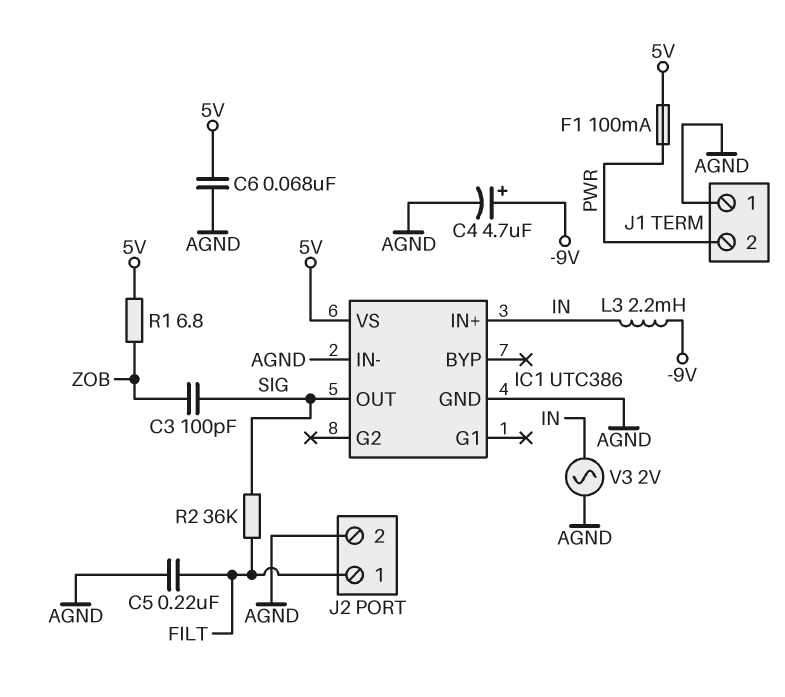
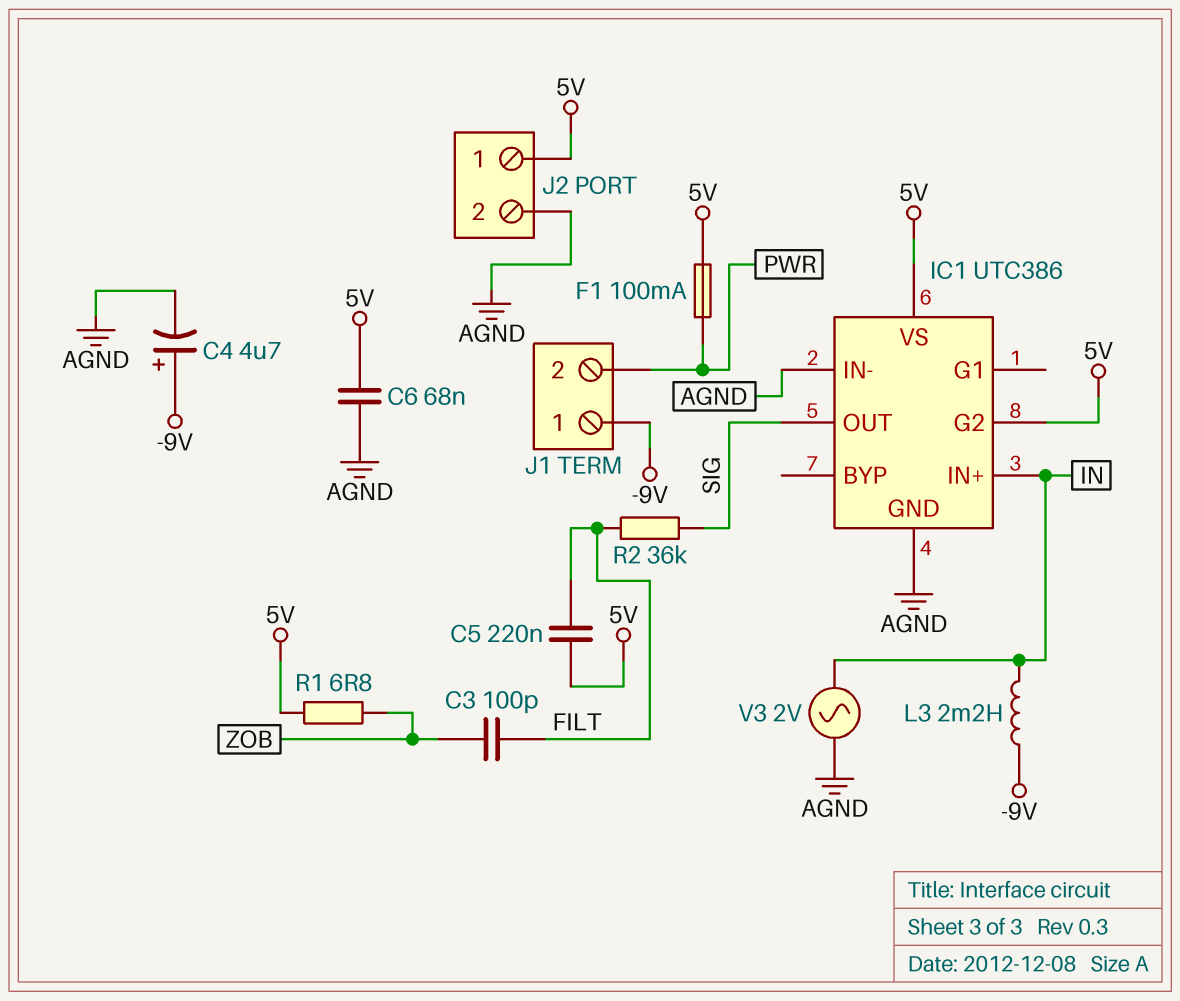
C3: 100pF (SIG, ZOB) -> 100pF (FILT, ZOB)
C5: 220nF (AGND, FILT) -> 220nF (5V, FILT)
IC1 pin G2: none -> 5V
J1 pin 1: AGND -> -9V
J2 pin 1: FILT -> 5V

